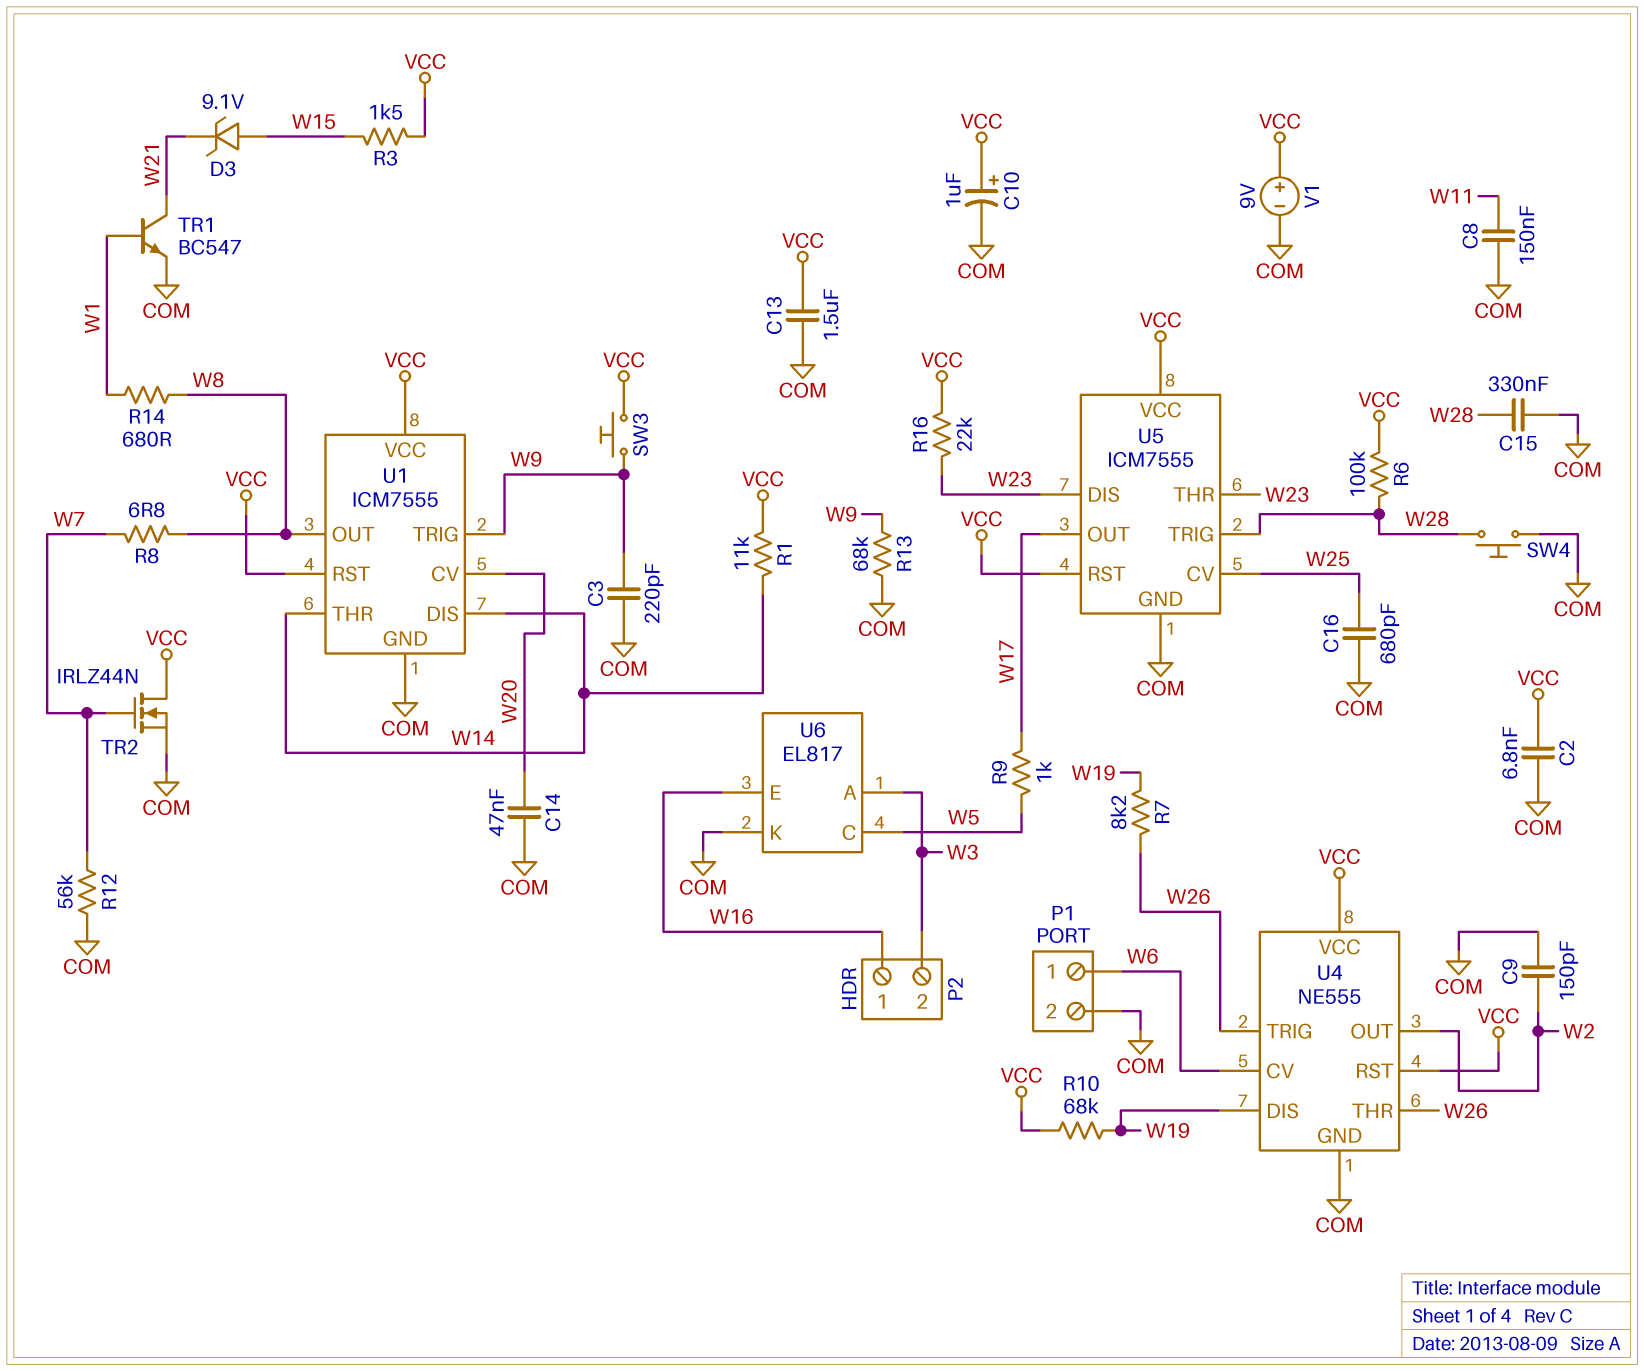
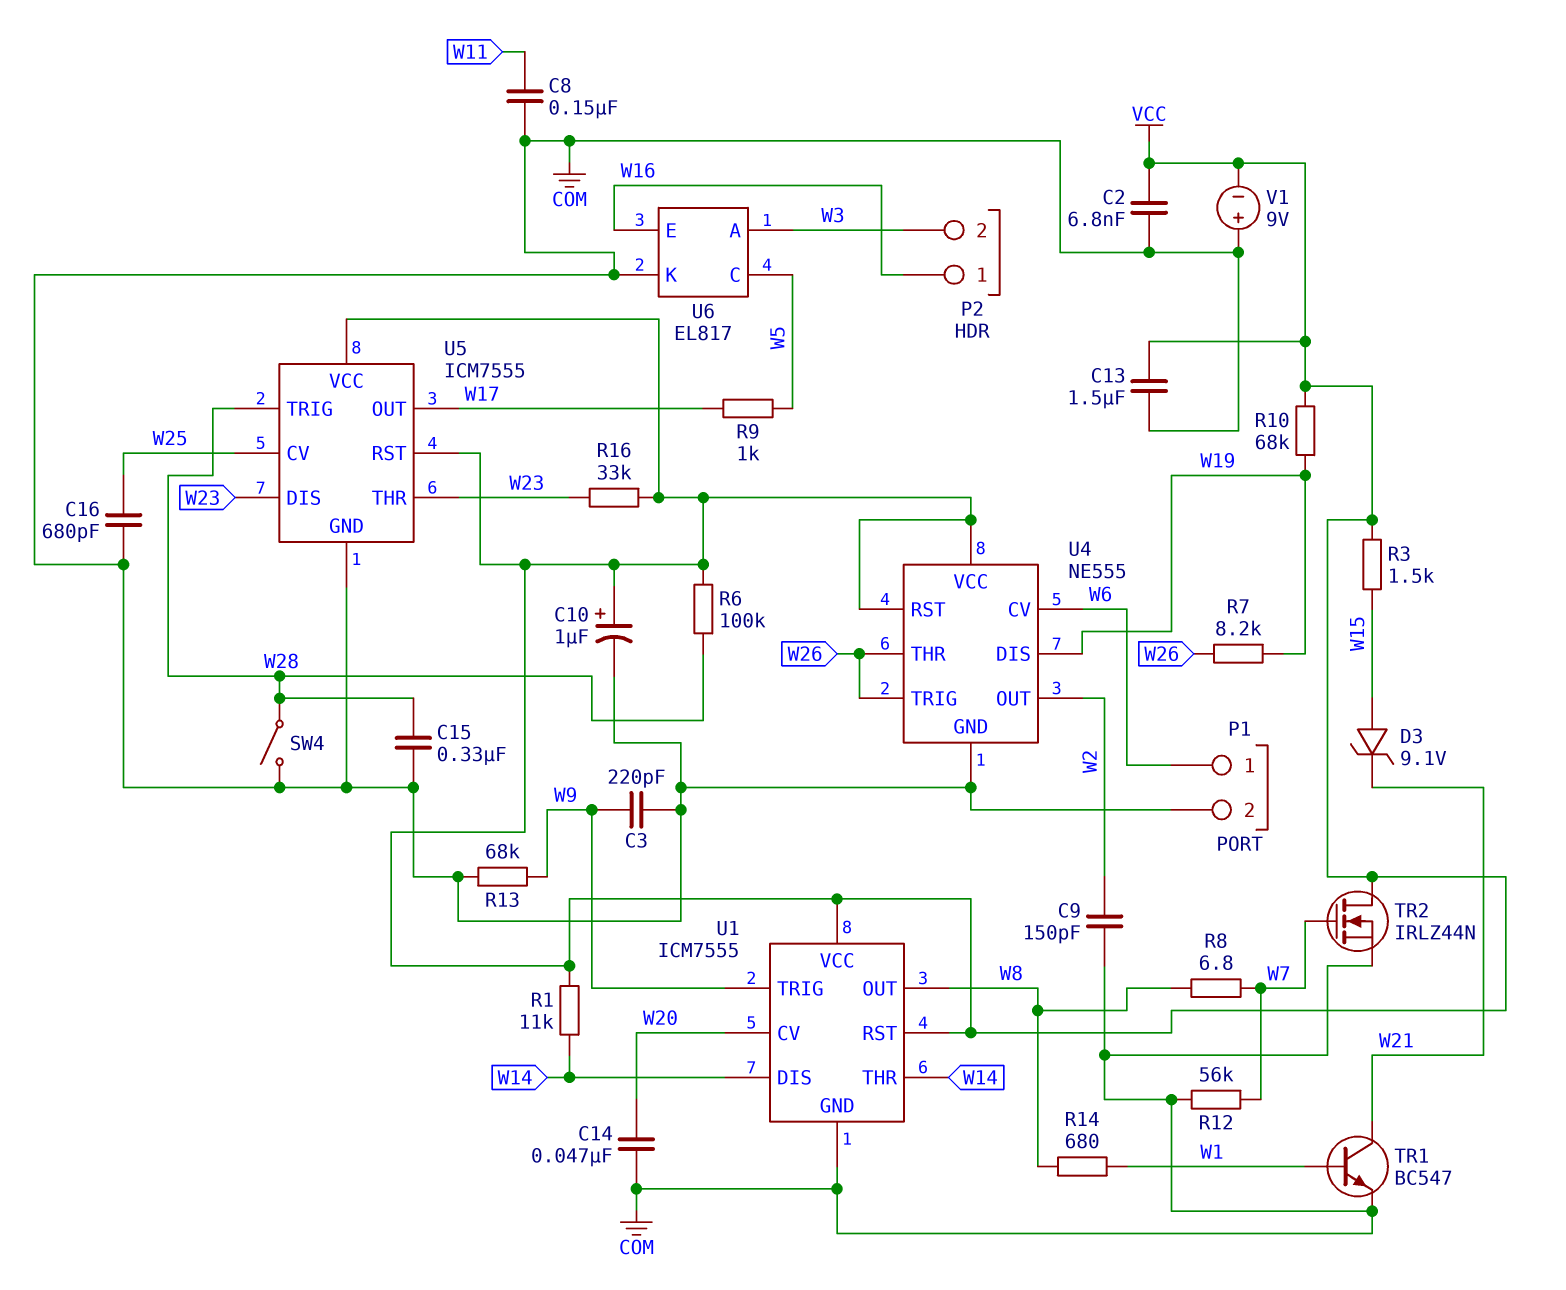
R16: 22k (VCC, W23) -> 33k (VCC, W23)
SW3: button (VCC, W9) -> none
SW4: button (COM, W28) -> switch (COM, W28)
V1: 9V (plus VCC, minus COM) -> 9V (plus COM, minus VCC)

